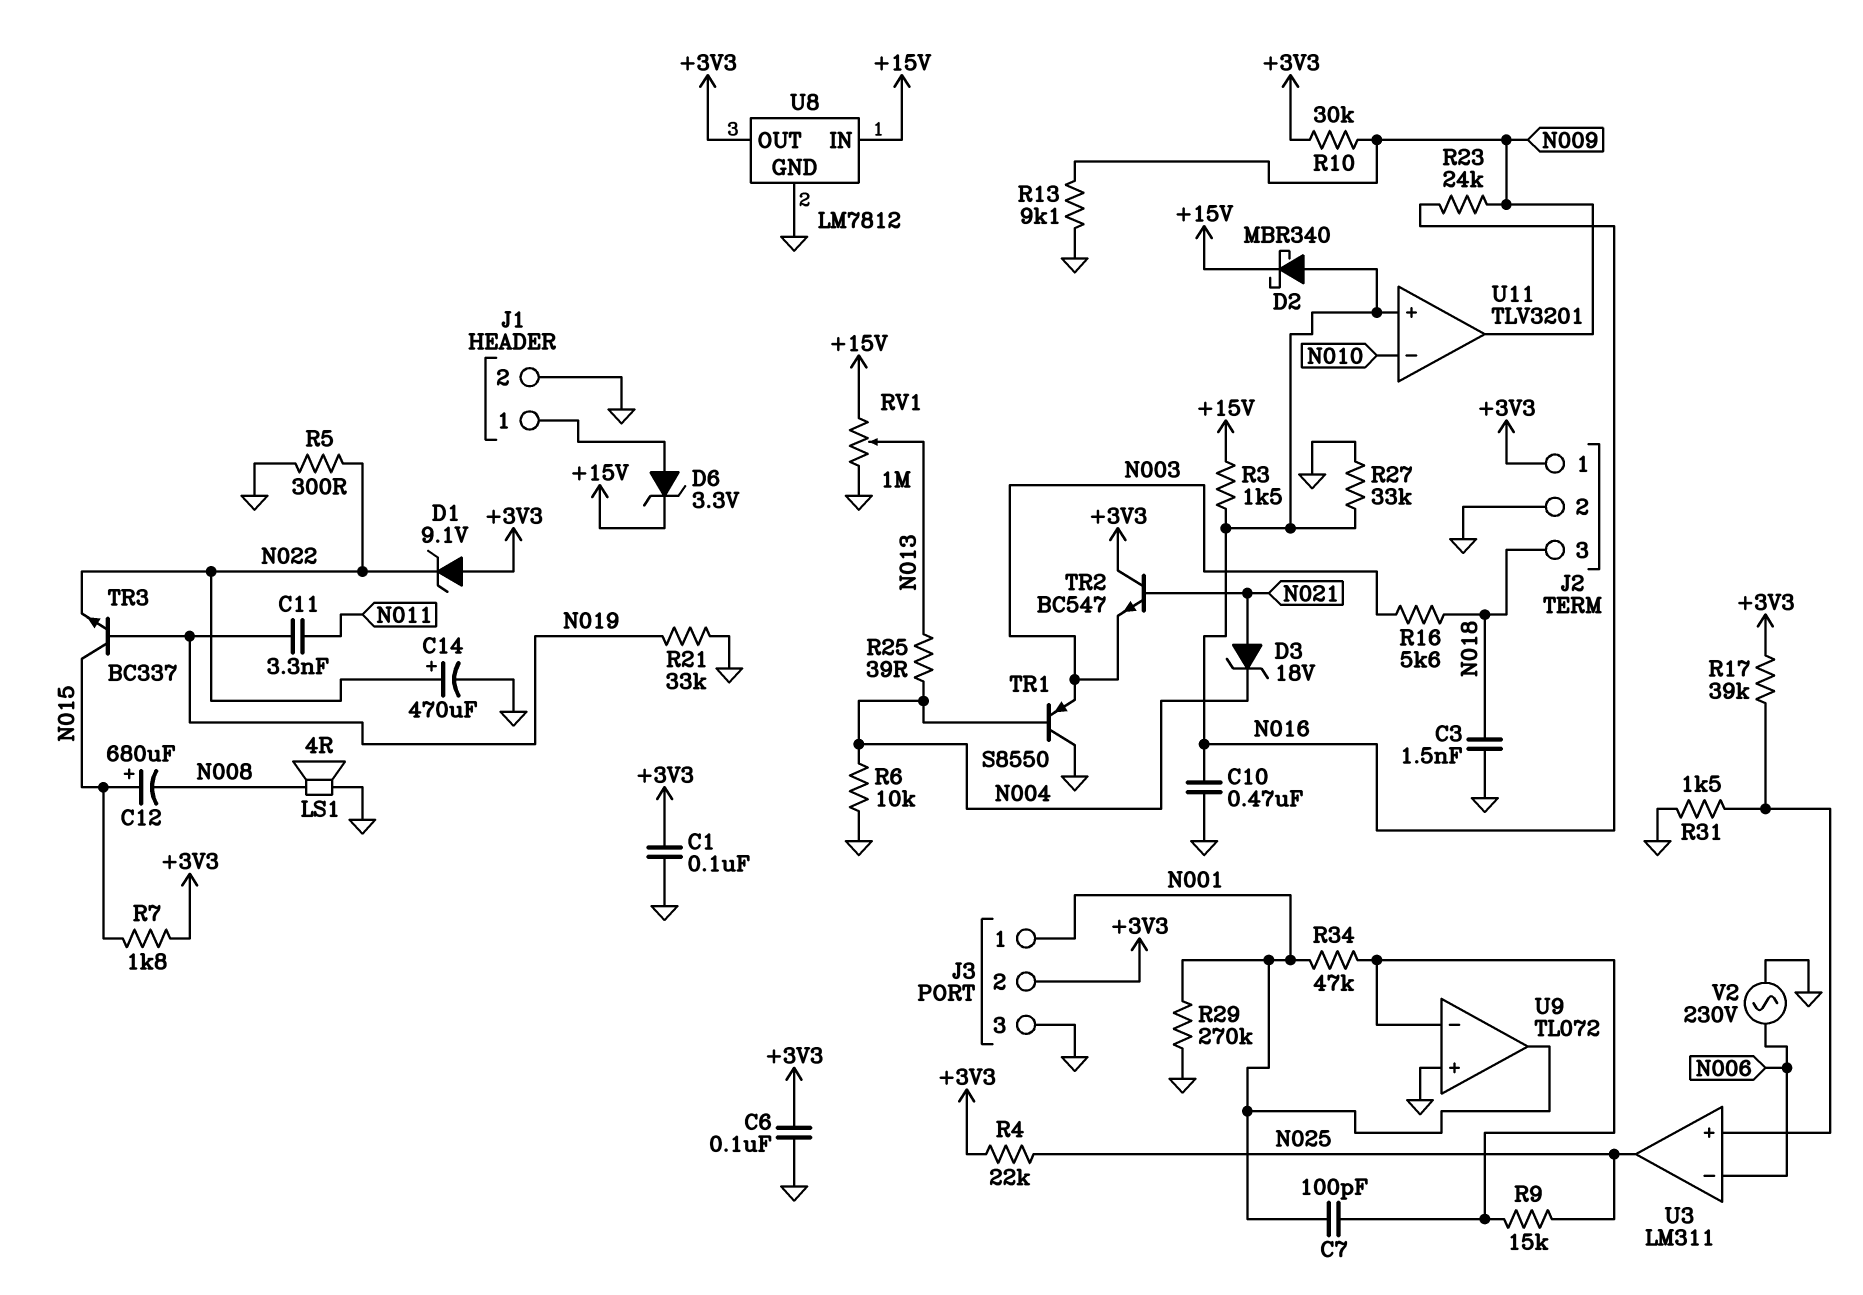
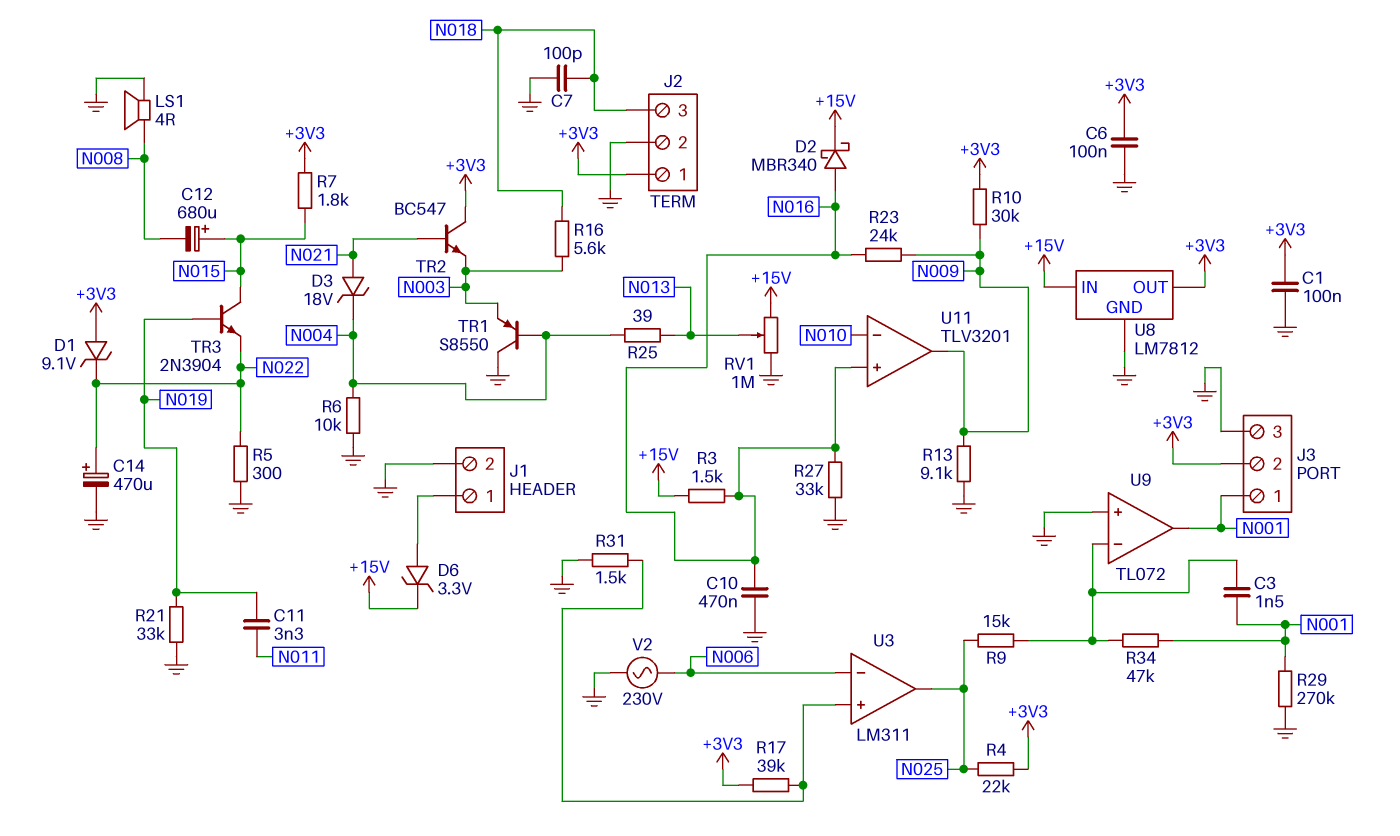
C3: 1.5nF (GND, N018) -> 1.5nF (N001, U9/in-)
C7: 100pF (N001, U9/in-) -> 100pF (GND, N018)
TR3: NPN BC337 (B N019, C N015, E N022) -> NPN 2N3904 (B N019, C N015, E N022)

